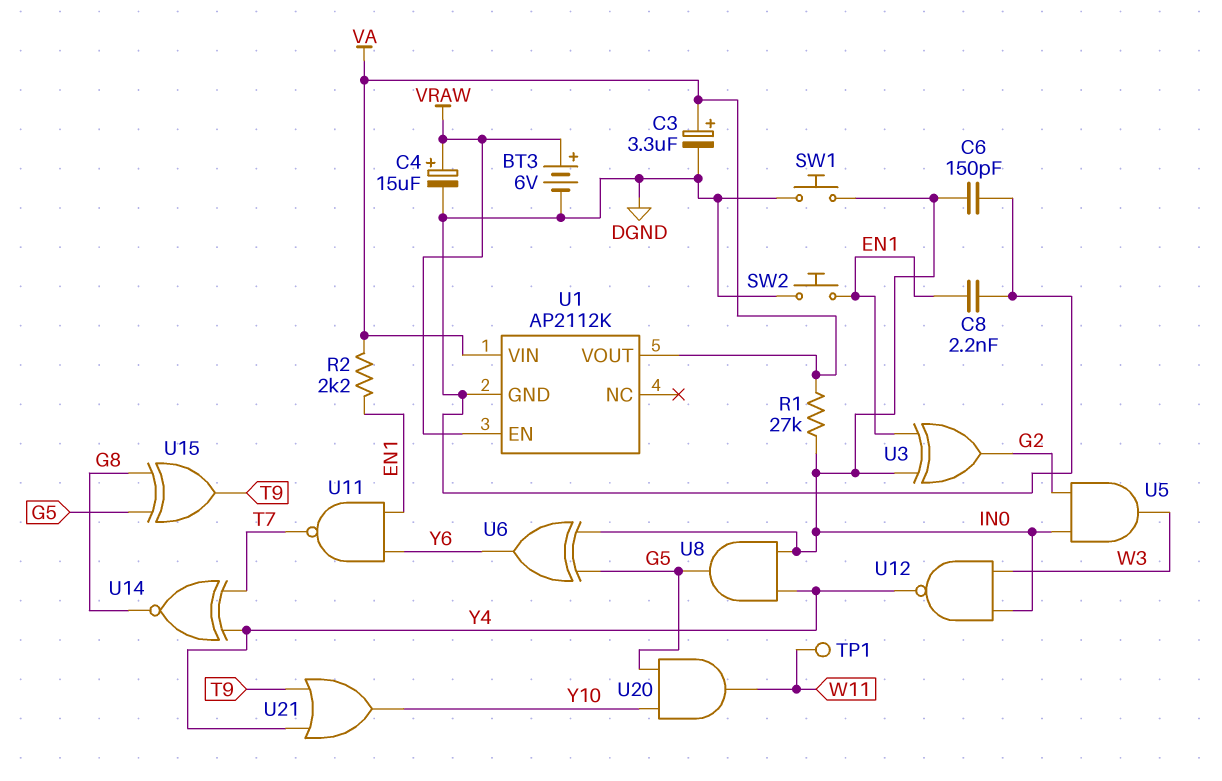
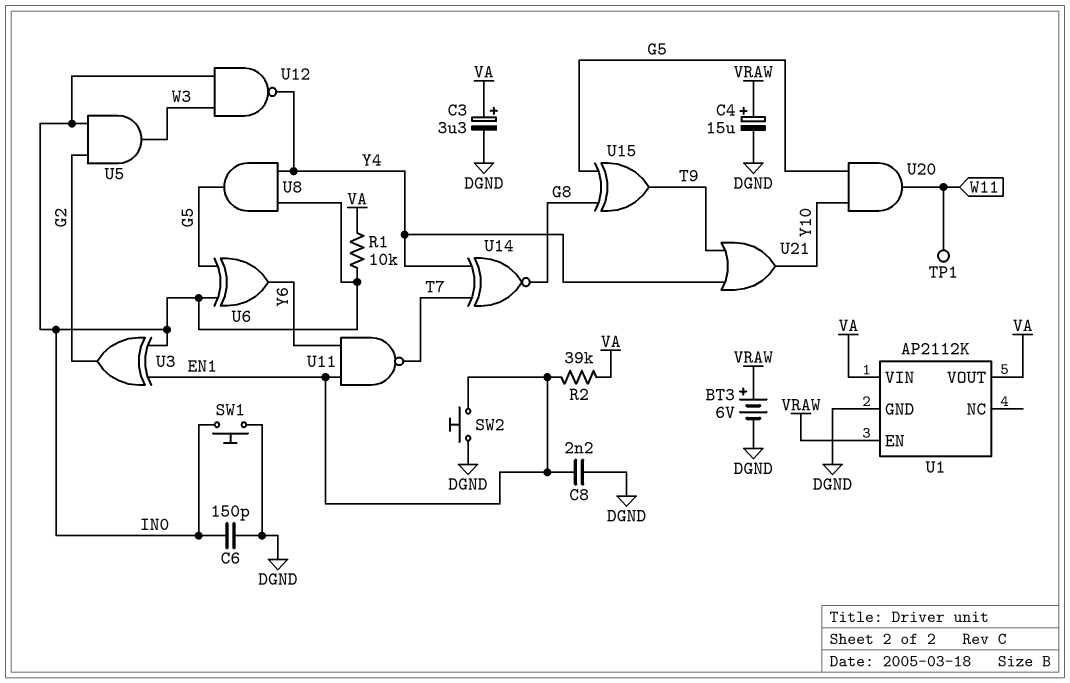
R1: 27k (IN0, VA) -> 10k (IN0, VA)
R2: 2.2k (EN1, VA) -> 39k (EN1, VA)

